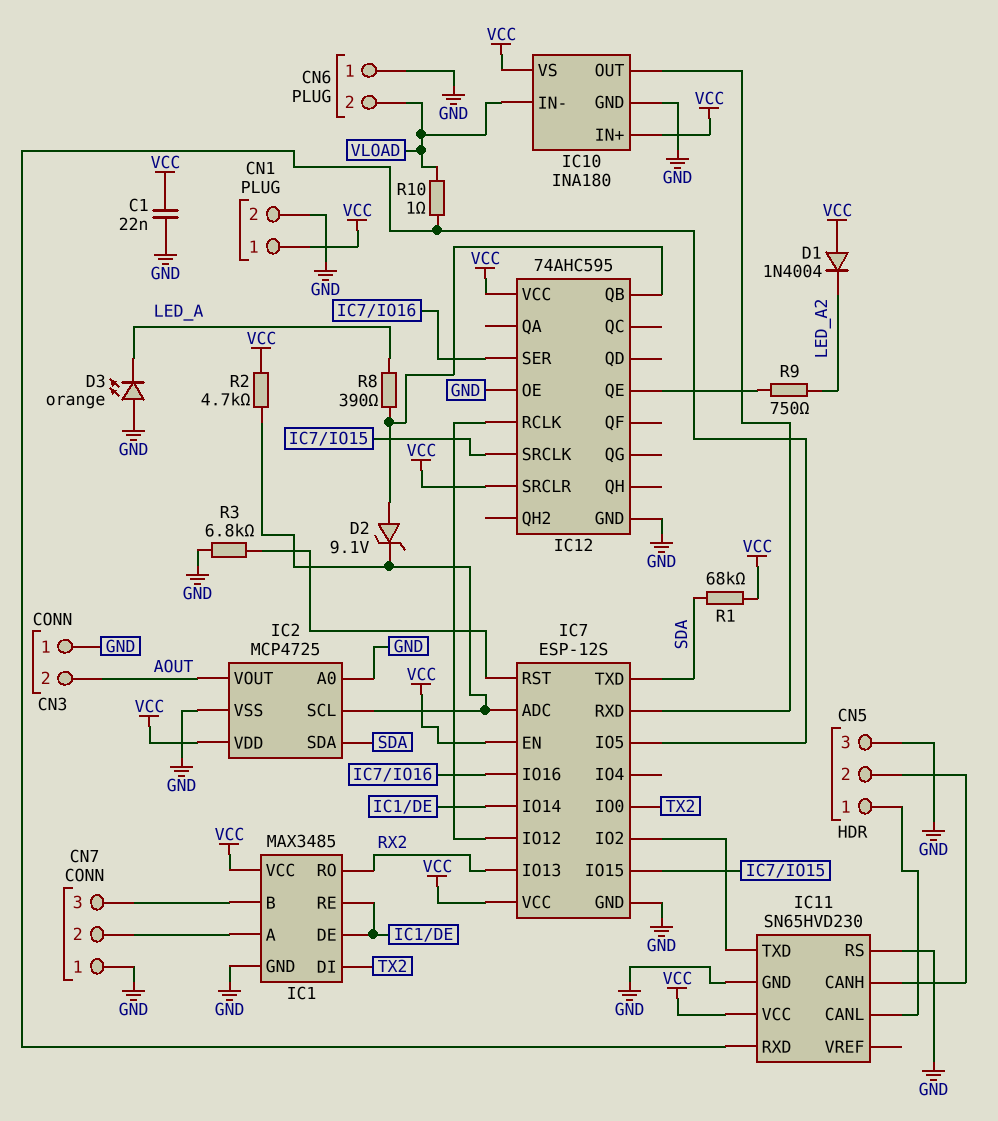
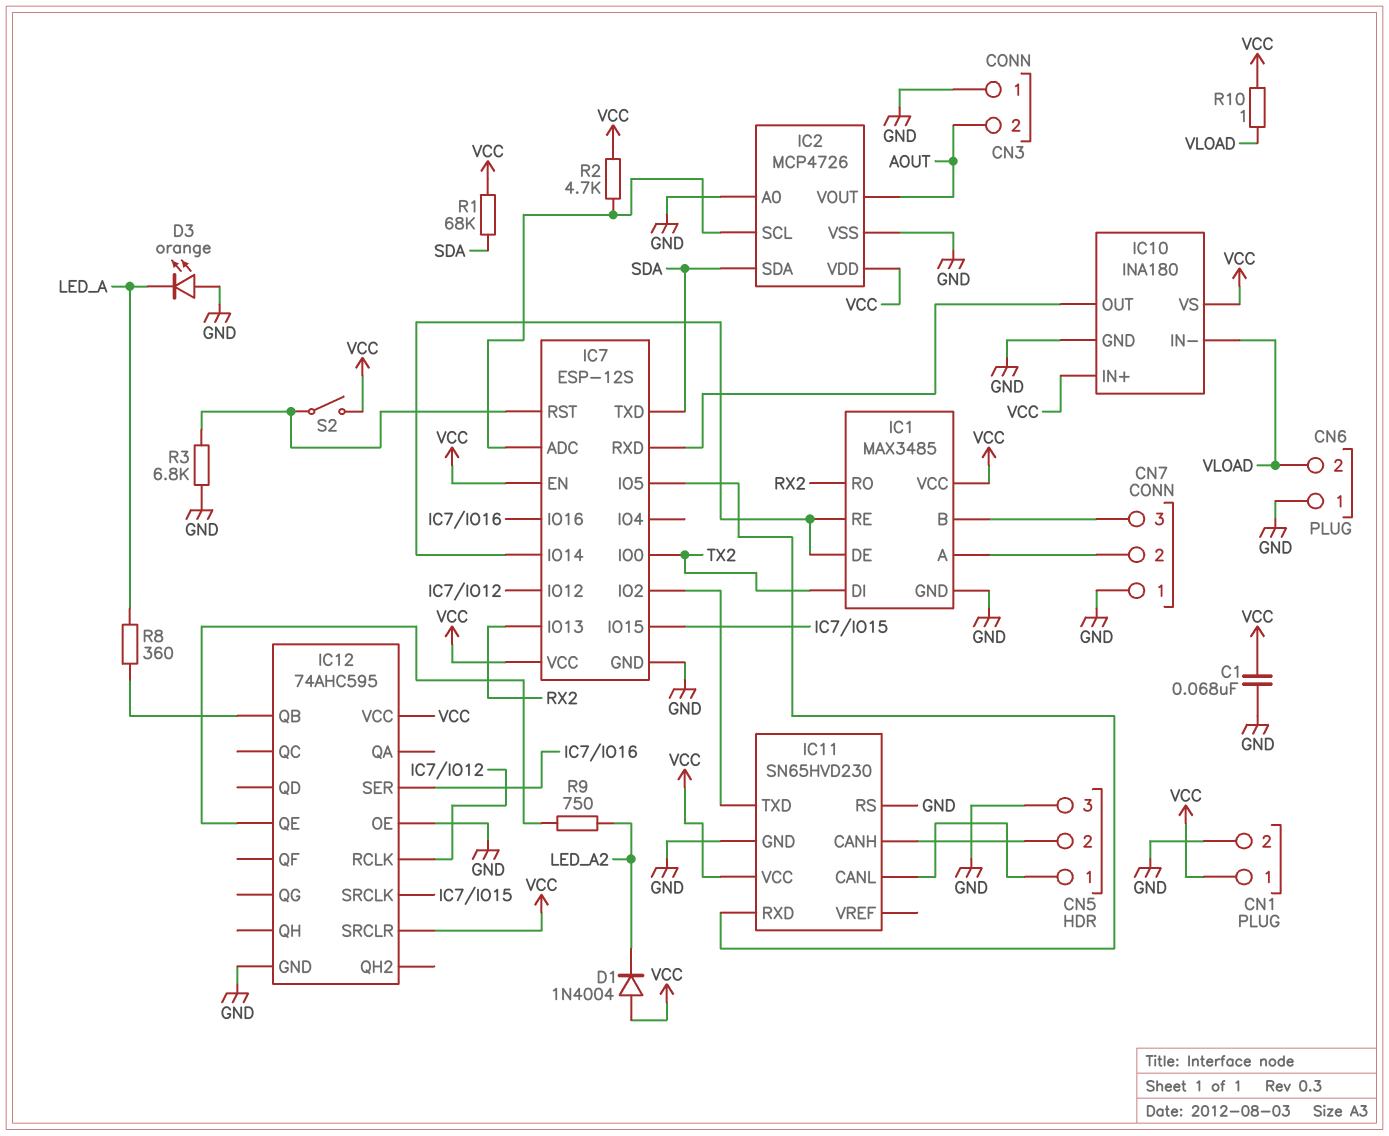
C1: 22nF (GND, VCC) -> 68nF (GND, VCC)
D2: zener 9.1V (A IC12/QB, K IC2/SCL) -> none
IC2: MCP4725 -> MCP4726
R8: 390 (IC12/QB, LED_A) -> 360 (IC12/QB, LED_A)
R10: 1 (IC7/IO5, VLOAD) -> 1 (VCC, VLOAD)
S2: none -> switch (IC7/RST, VCC)

